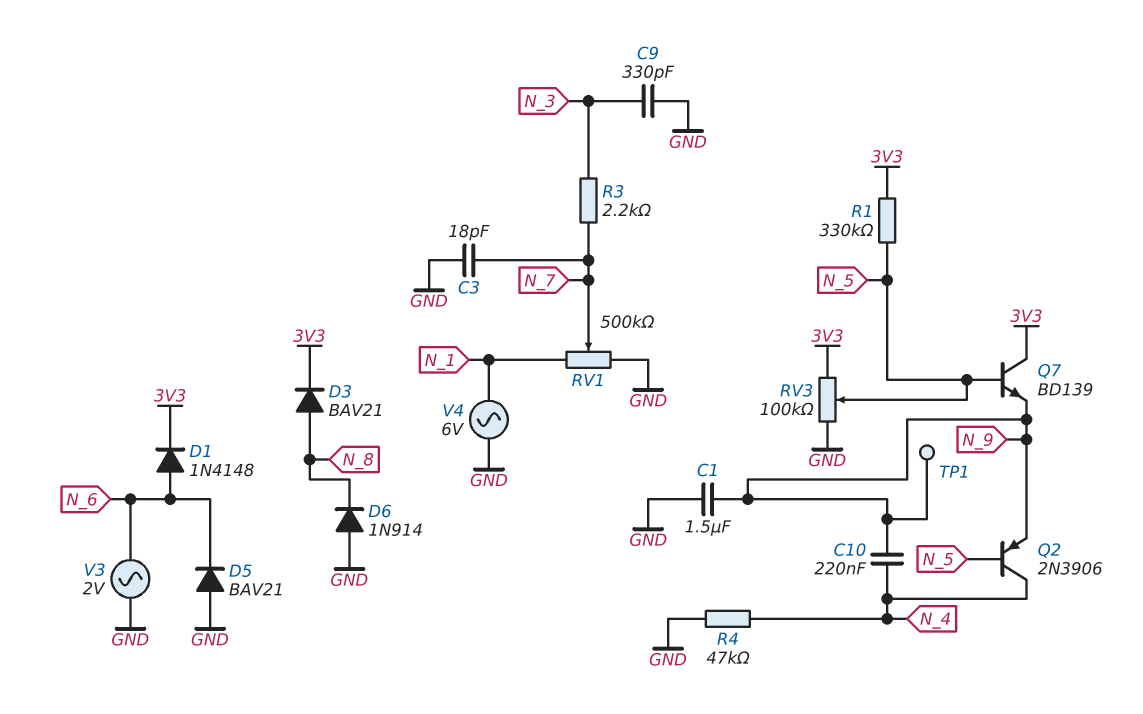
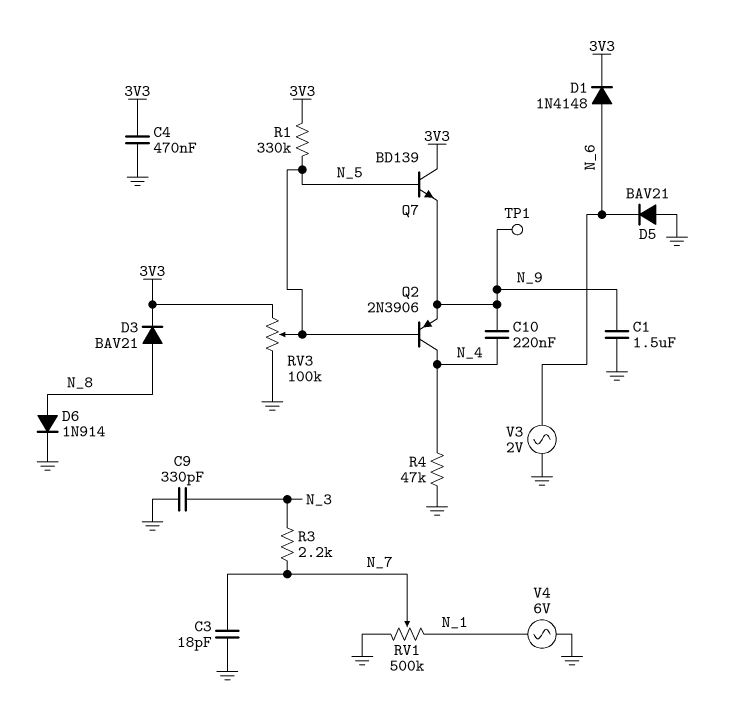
C4: none -> 470nF (3V3, GND)
D6: diode 1N914 (A GND, K N_8) -> diode 1N914 (A N_8, K GND)

